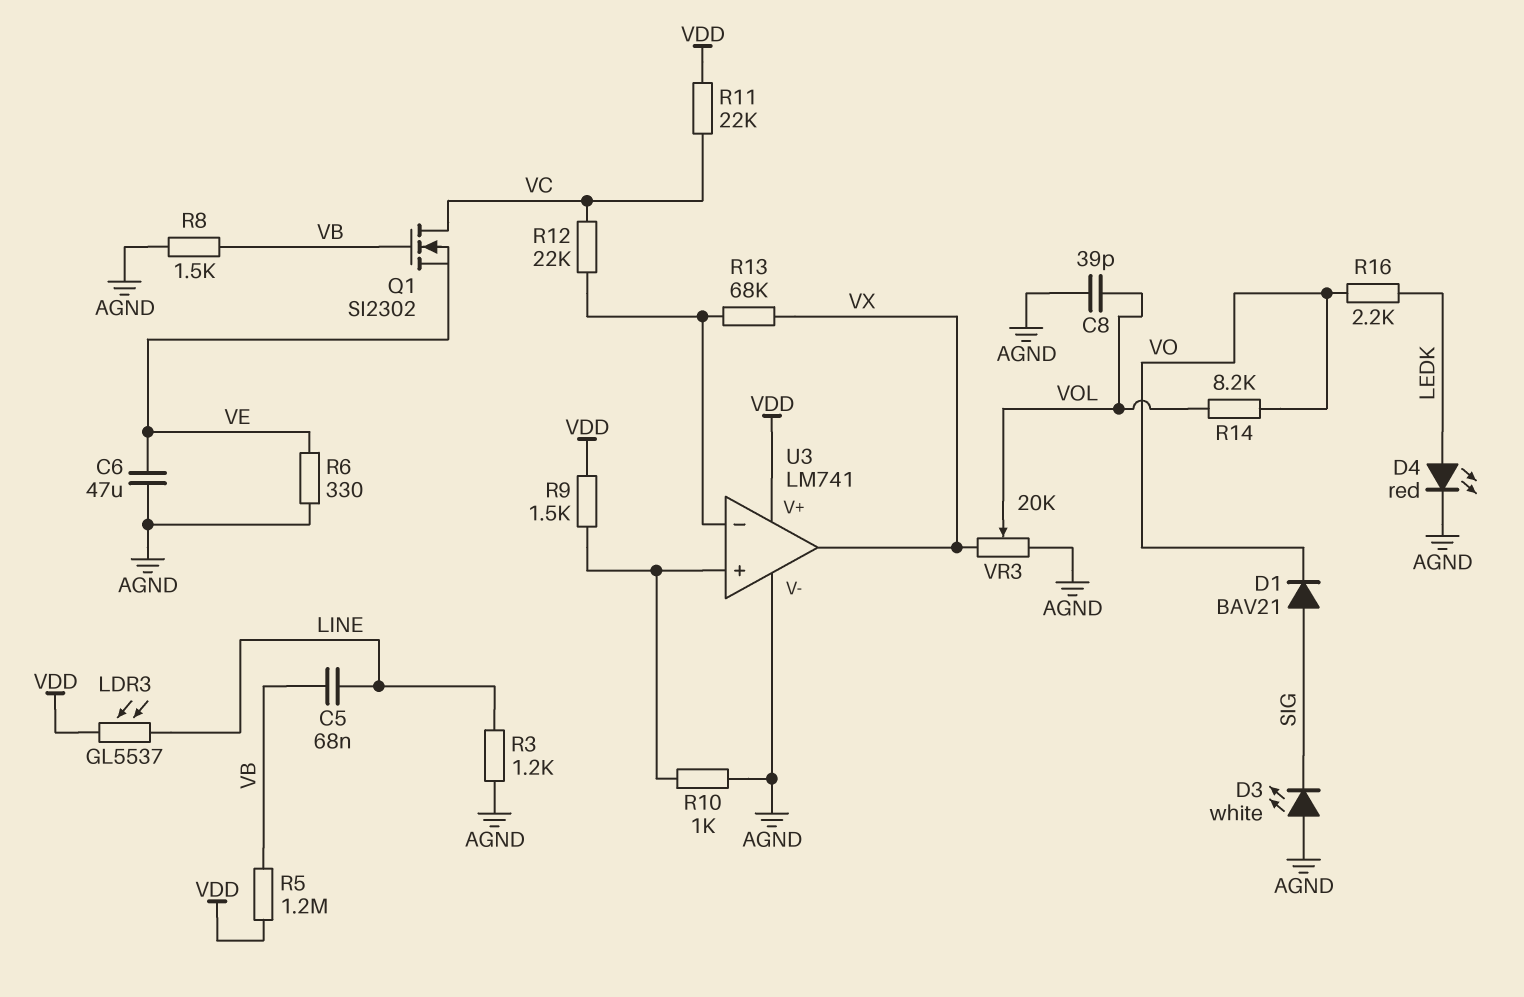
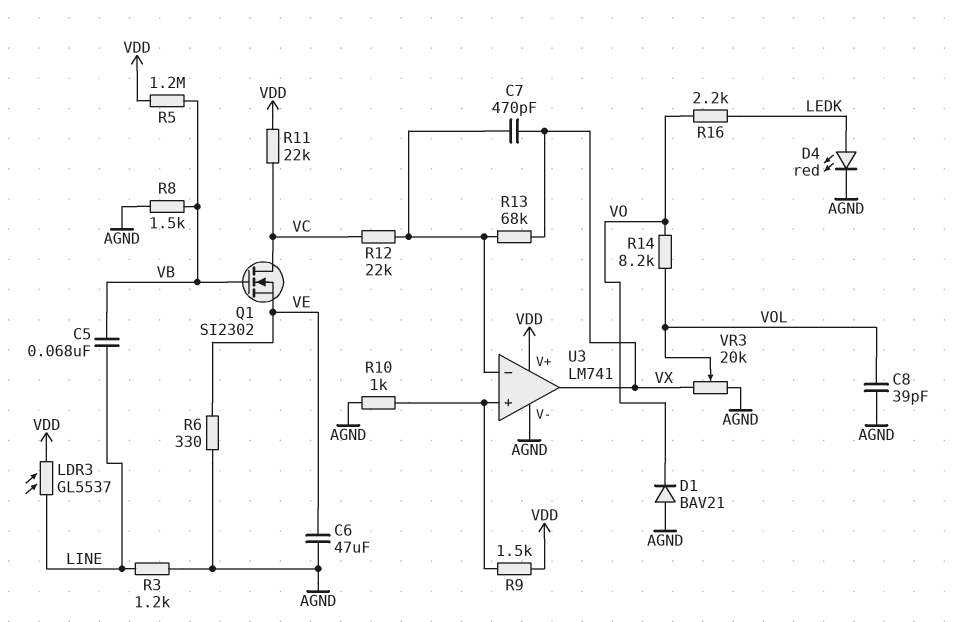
C7: none -> 470pF (U3/in-, VX)
D1: diode BAV21 (A SIG, K VO) -> diode BAV21 (A AGND, K VO)
D3: LED white (A AGND, K SIG) -> none

